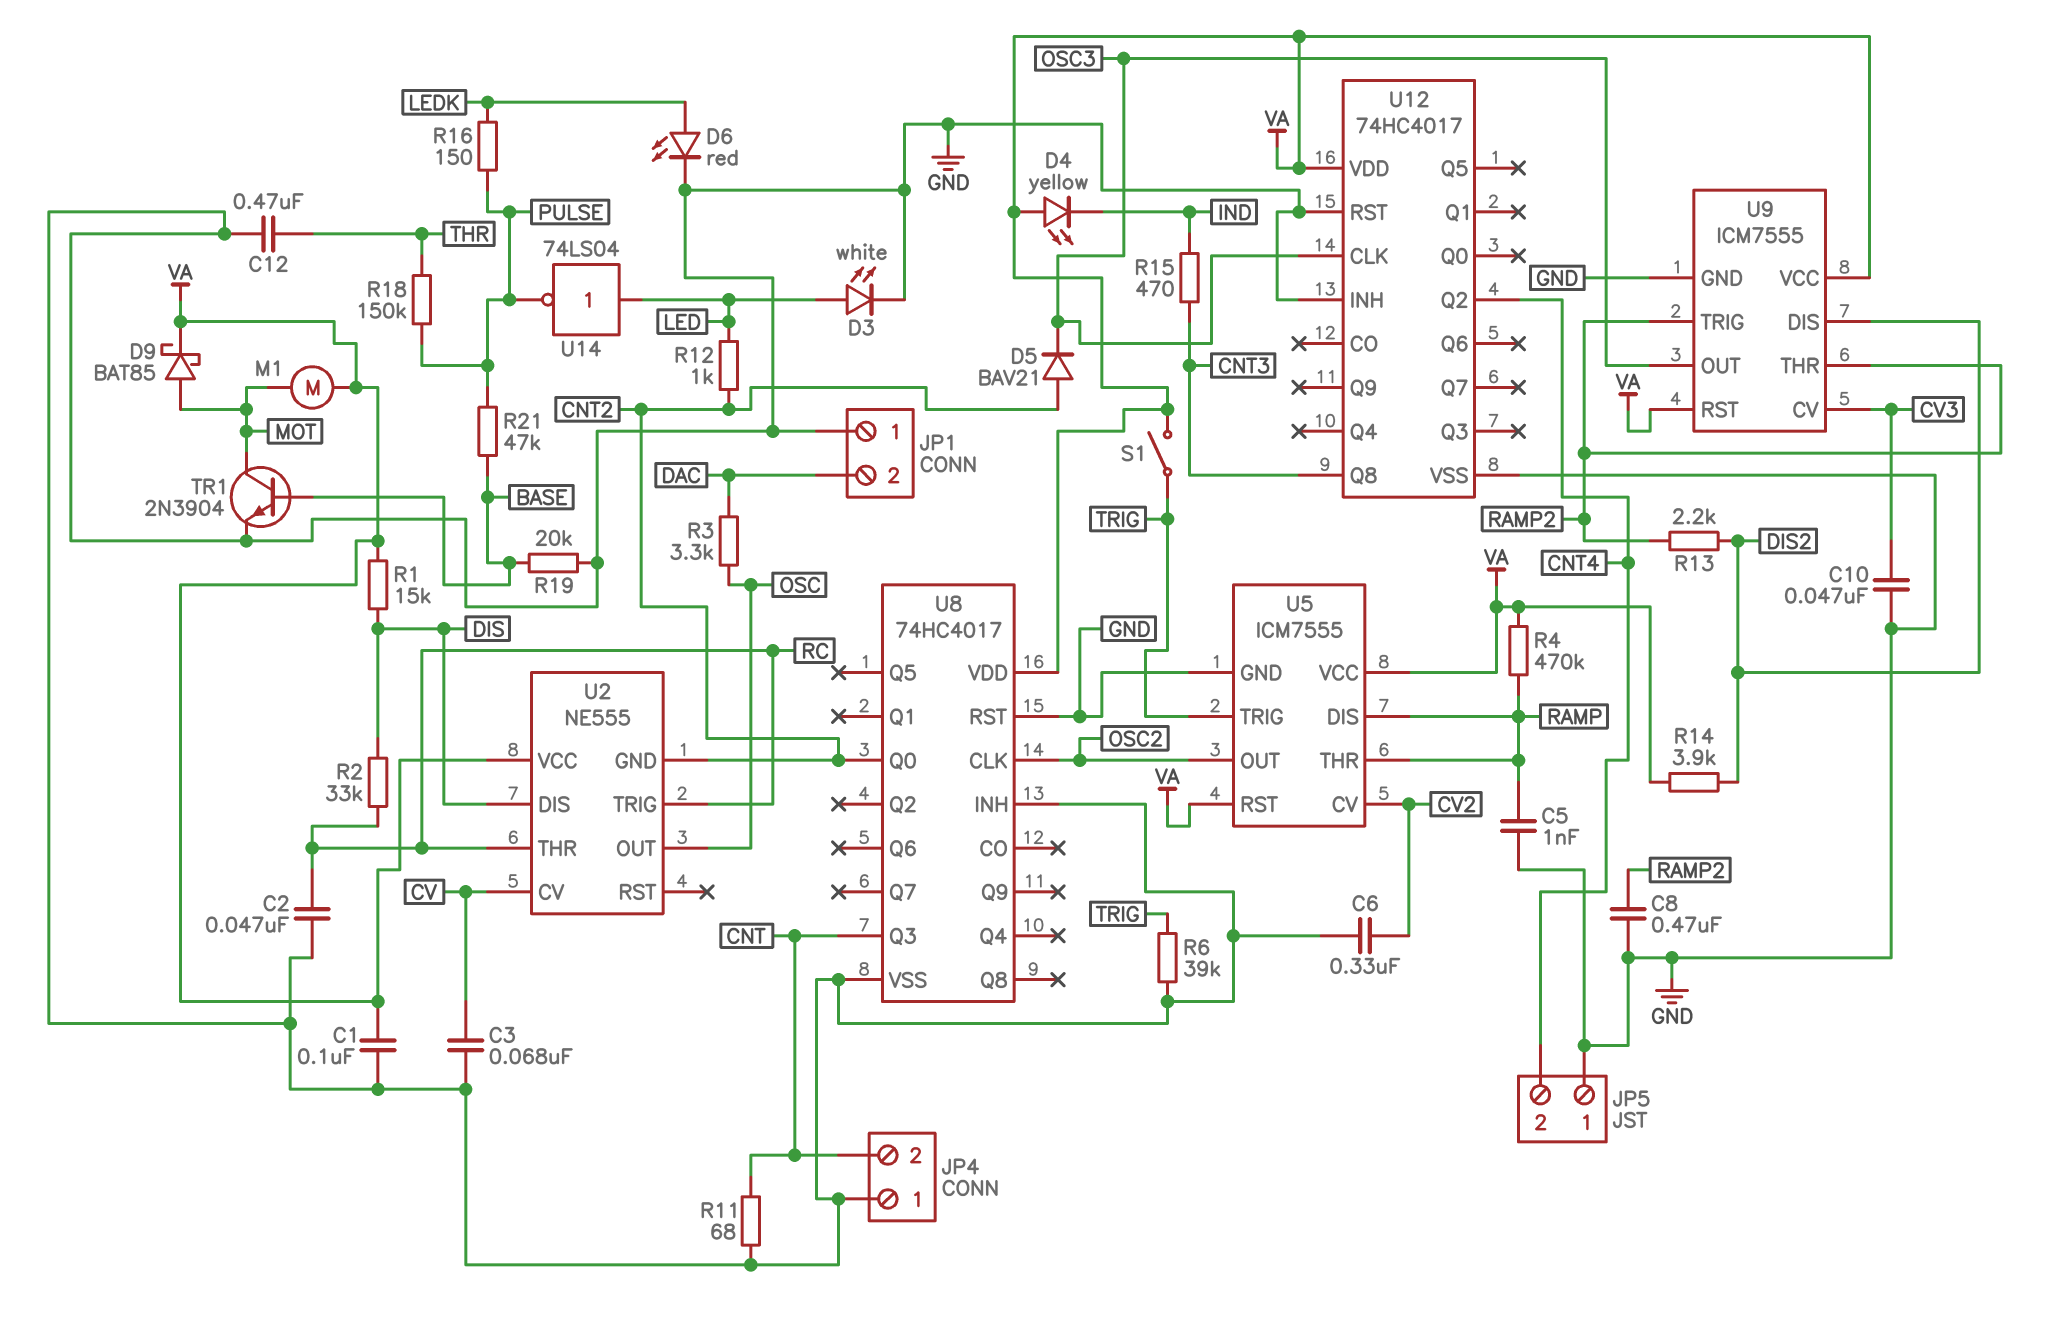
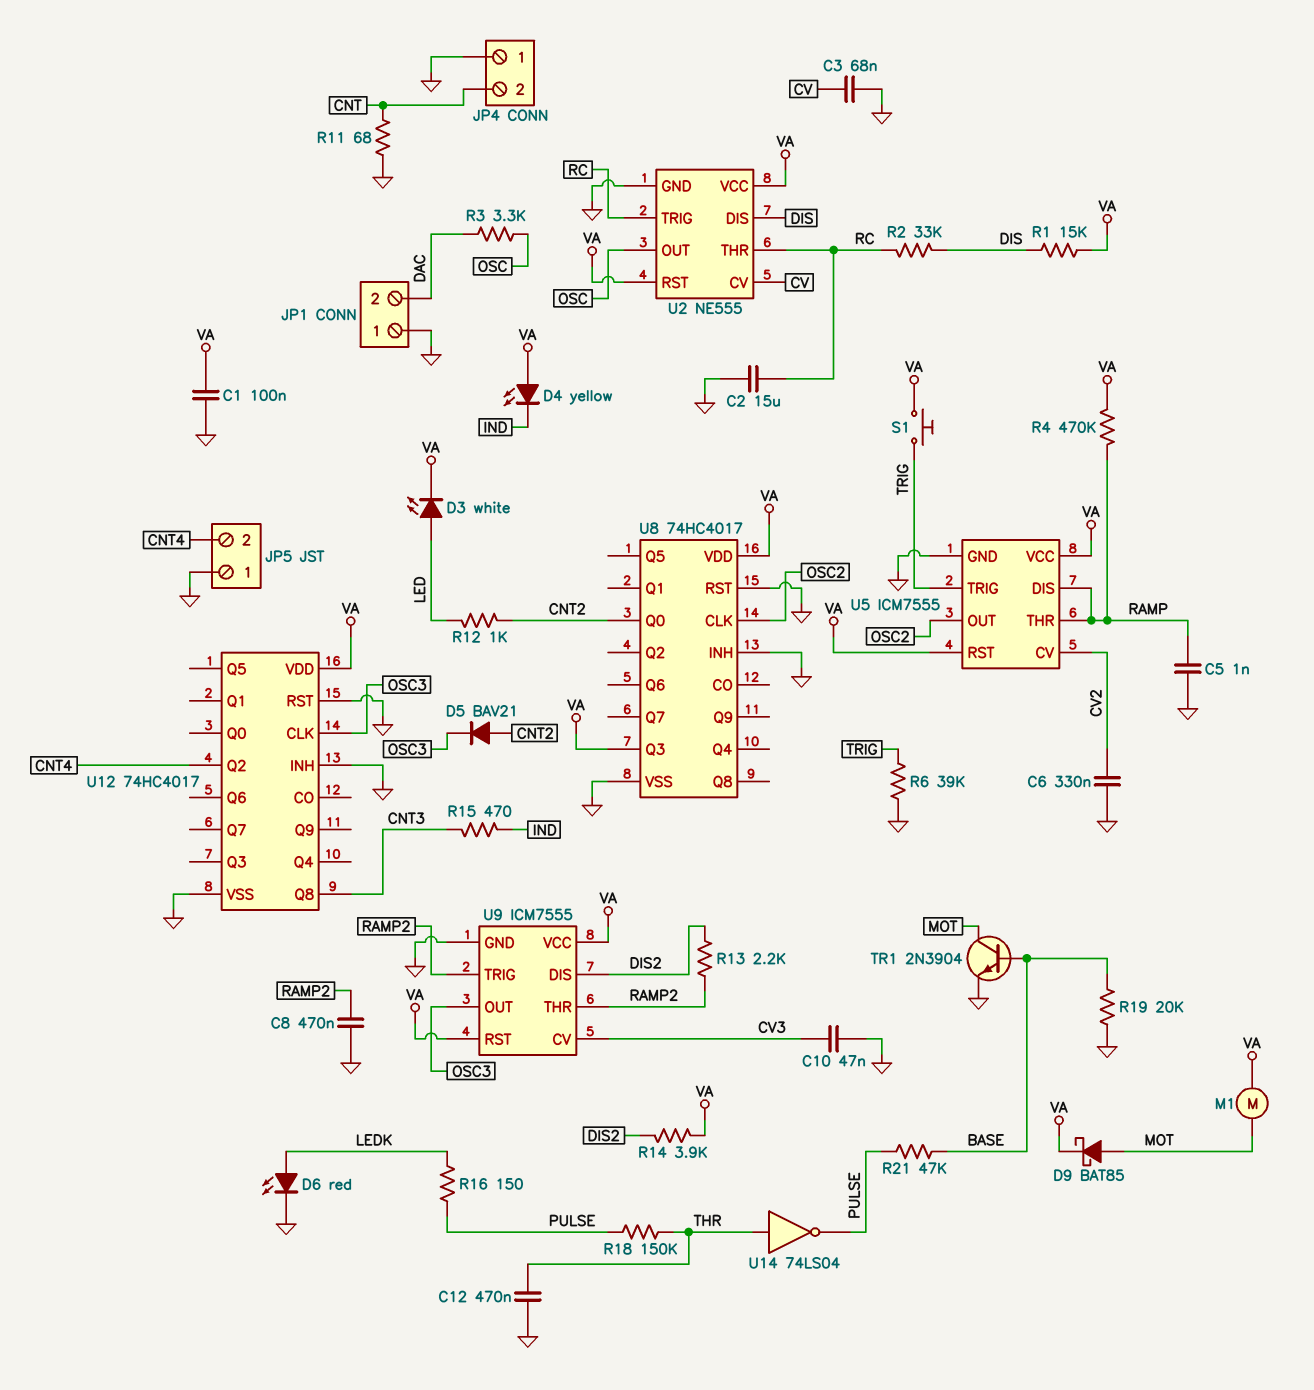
C2: 47nF (GND, RC) -> 15uF (GND, RC)
D3: LED white (A LED, K GND) -> LED white (A LED, K VA)
S1: switch (TRIG, VA) -> button (TRIG, VA)
U2 pin GND: CNT2 -> GND
U2 pin RST: none -> VA
U8 pin Q3: CNT -> VA
U14: NOT 74LS04 (in LED, out PULSE) -> NOT 74LS04 (in THR, out PULSE)

